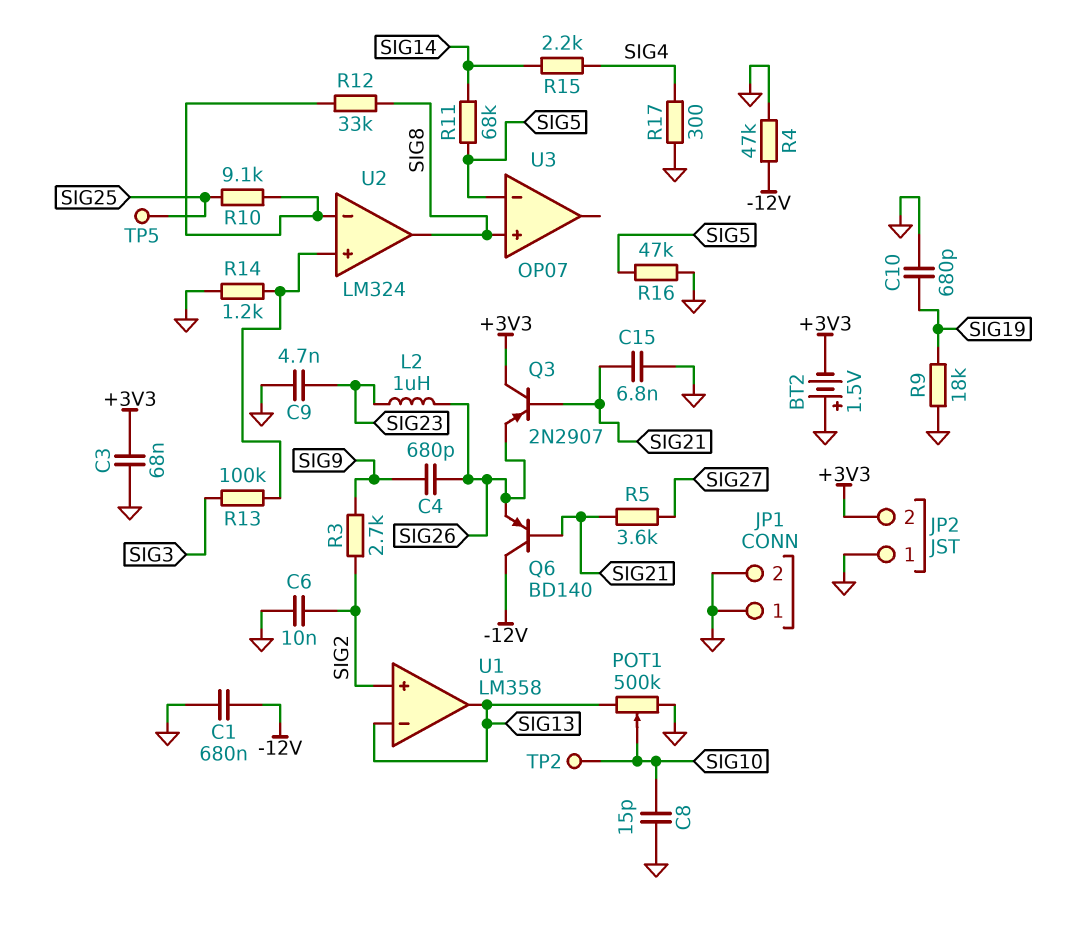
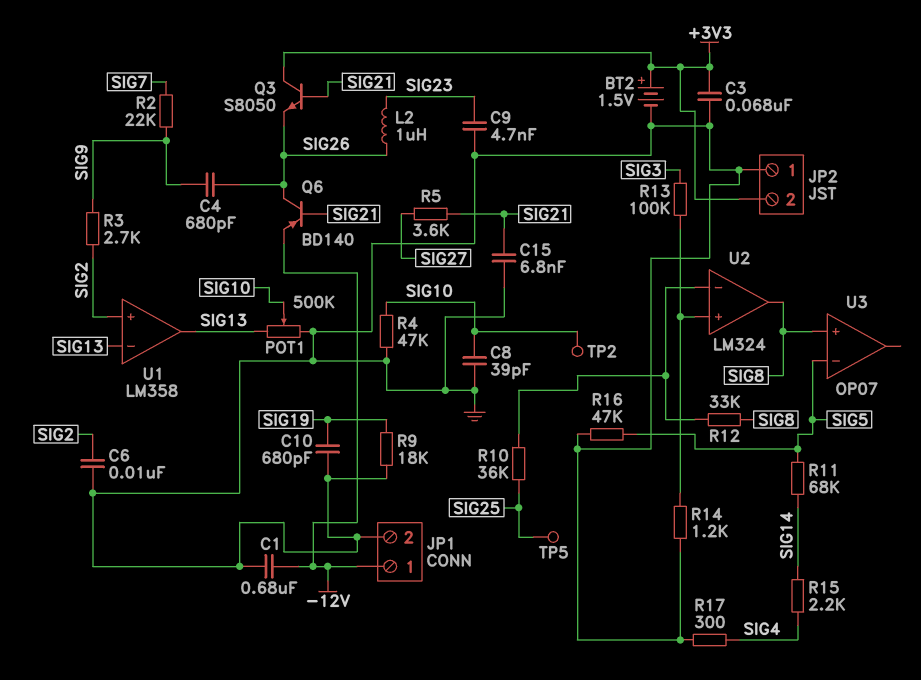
BT2: 1.5V (plus GND, minus +3V3) -> 1.5V (plus +3V3, minus GND)
C8: 15pF (GND, SIG10) -> 39pF (GND, SIG10)
JP1 pin 1: GND -> -12V
Q3: PNP 2N2907 (B SIG21, C +3V3, E SIG26) -> NPN S8050 (B SIG21, C +3V3, E SIG26)
Q6: PNP BD140 (B SIG21, C -12V, E SIG26) -> PNP BD140 (B SIG21, C SIG26, E -12V)
R2: none -> 22k (SIG7, SIG9)
R4: 47k (-12V, GND) -> 47k (GND, SIG10)
R10: 9.1k (SIG25, U2/in-) -> 36k (SIG25, U2/in-)

